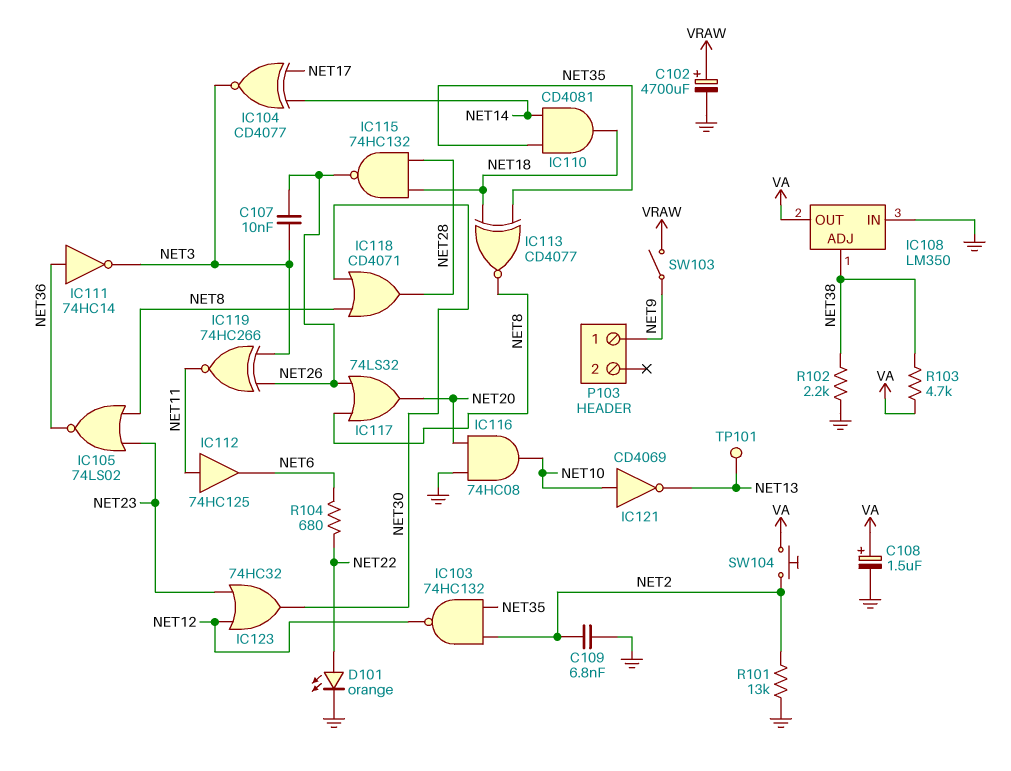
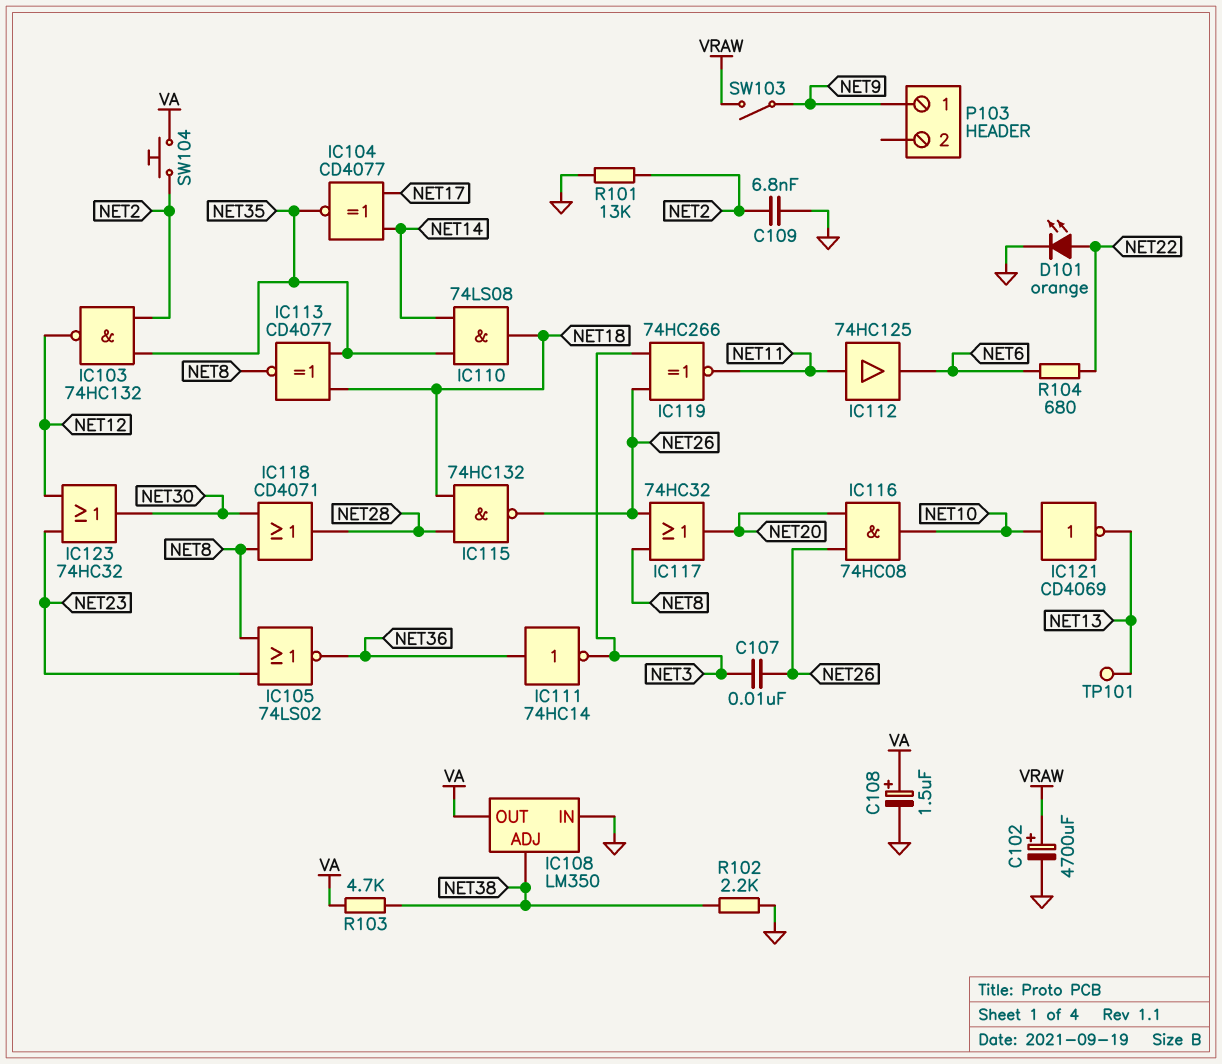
IC104: XNOR CD4077 (in NET14, in NET17, out NET3) -> XNOR CD4077 (in NET14, in NET17, out NET35)
IC110: AND CD4081 (in NET14, in NET35, out NET18) -> AND 74LS08 (in NET14, in NET35, out NET18)
IC116: AND 74HC08 (in GND, in NET20, out NET10) -> AND 74HC08 (in NET20, in NET26, out NET10)
IC117: OR 74LS32 (in NET8, in NET26, out NET20) -> OR 74HC32 (in NET8, in NET26, out NET20)

